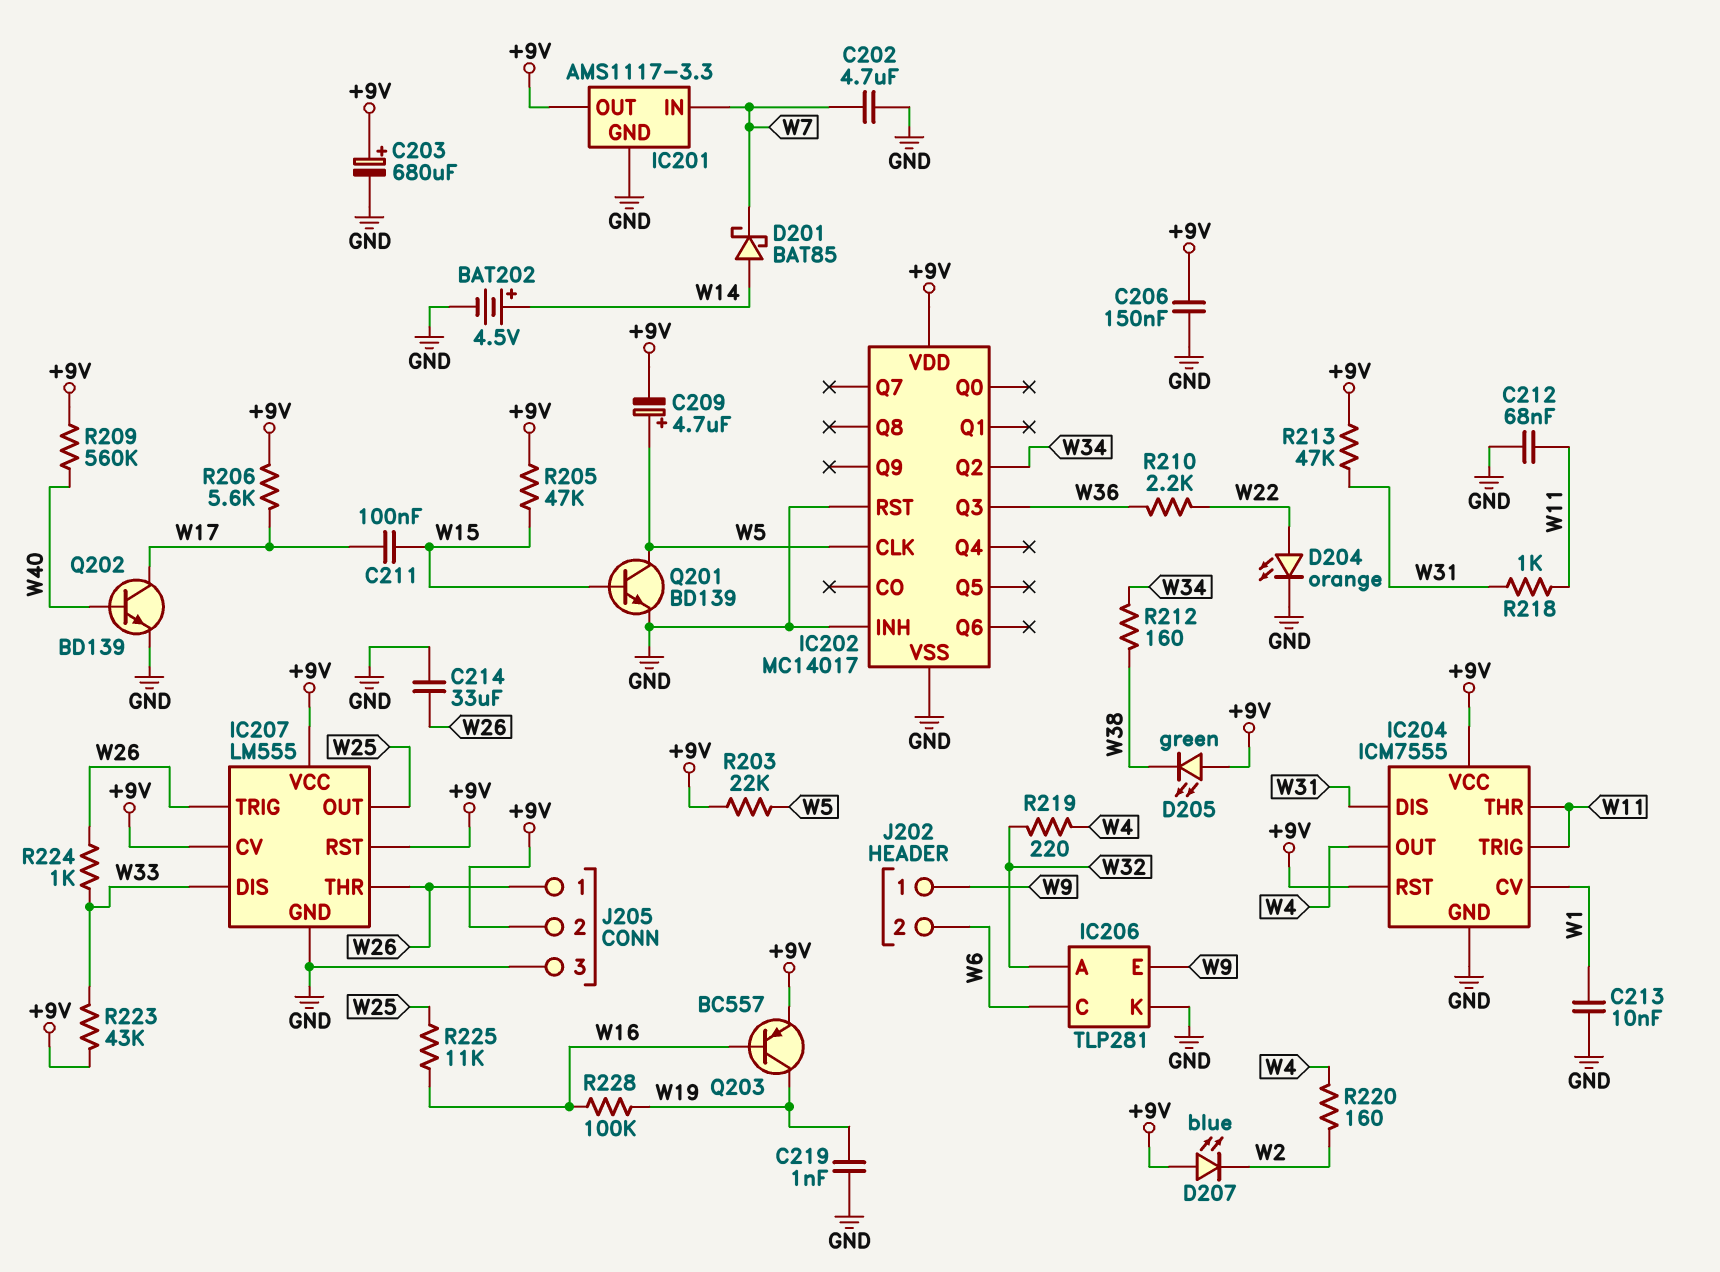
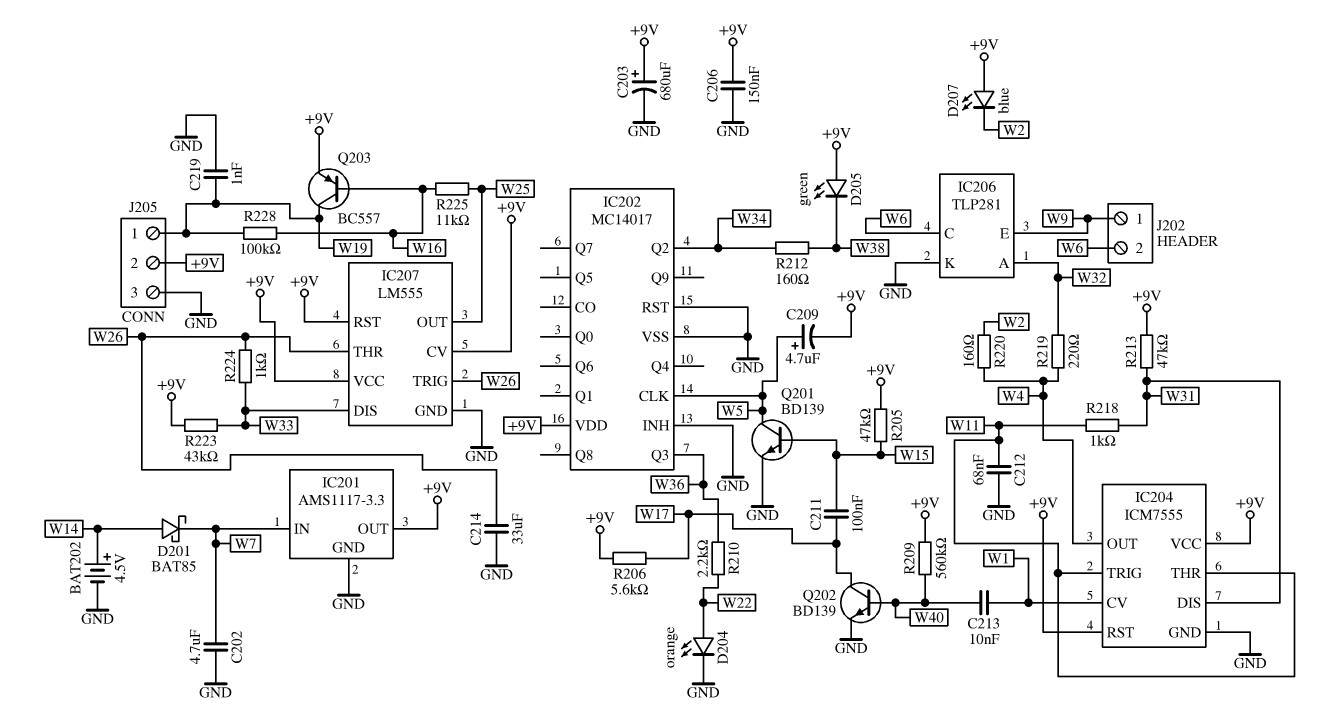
C213: 10nF (GND, W1) -> 10nF (W1, W40)
J205 pin 1: W26 -> W19
R203: 22k (+9V, W5) -> none

